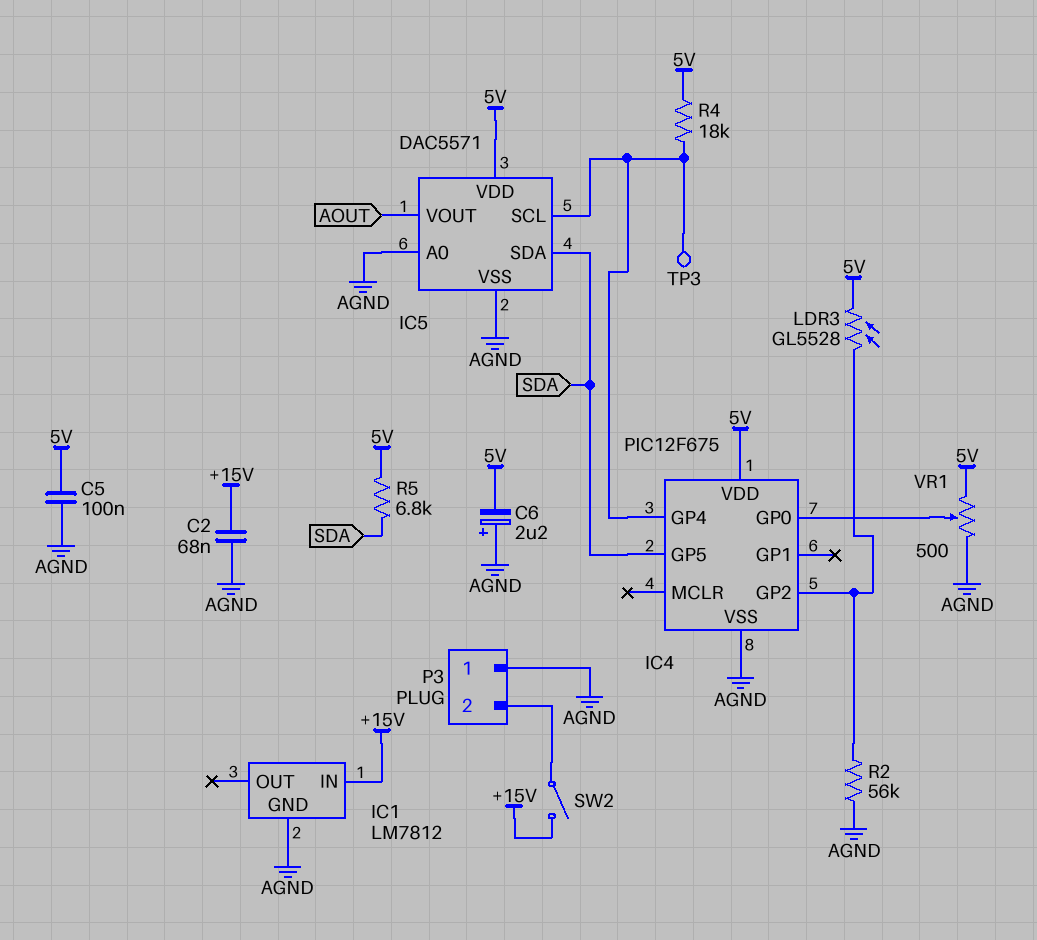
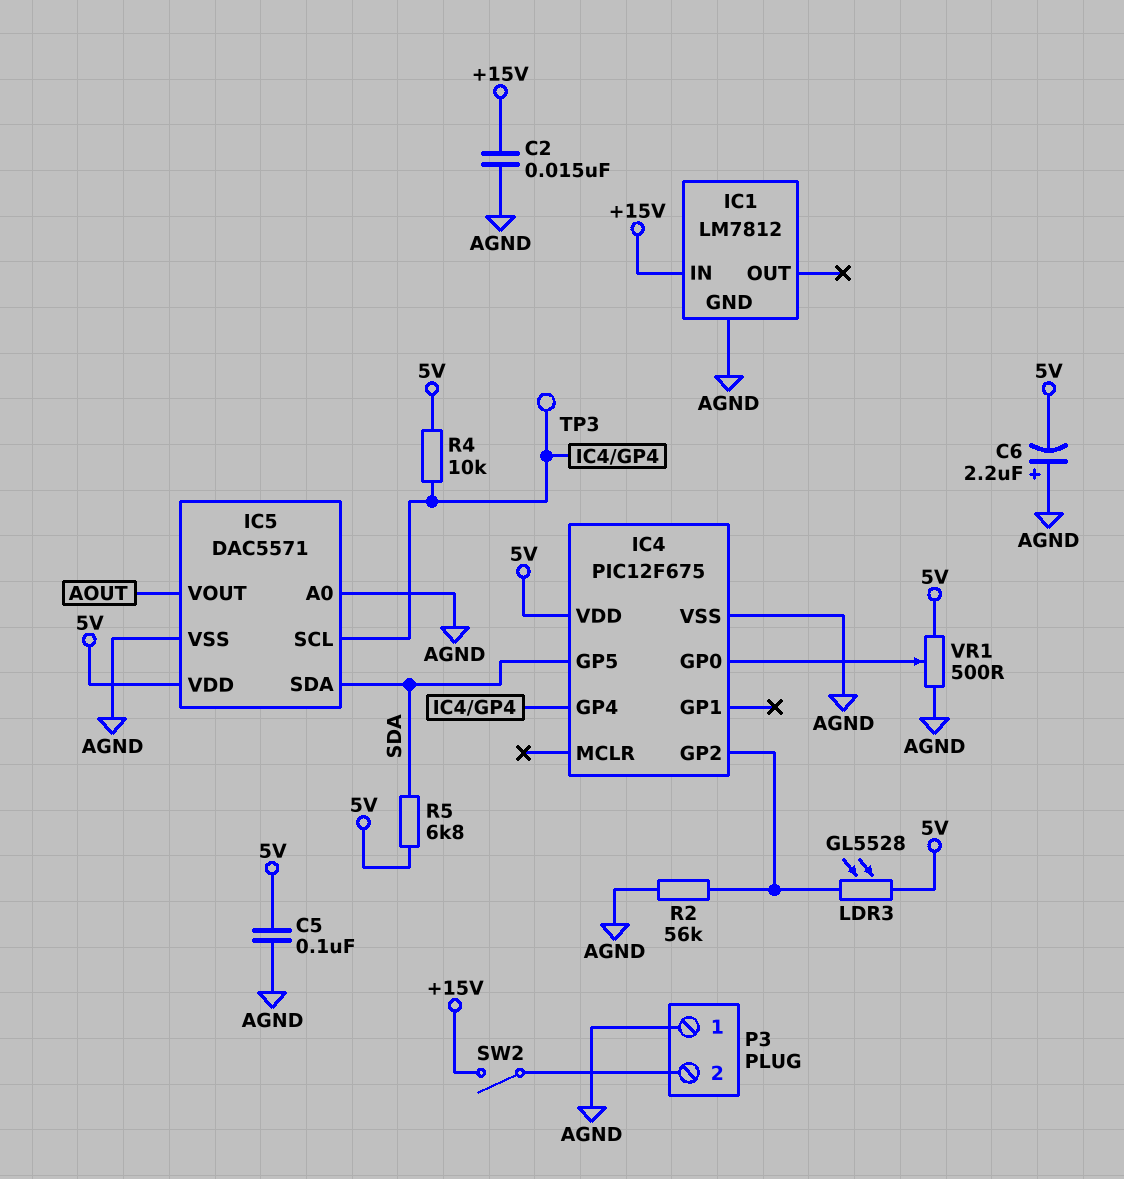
C2: 68nF (+15V, AGND) -> 15nF (+15V, AGND)
R4: 18k (5V, IC4/GP4) -> 10k (5V, IC4/GP4)

